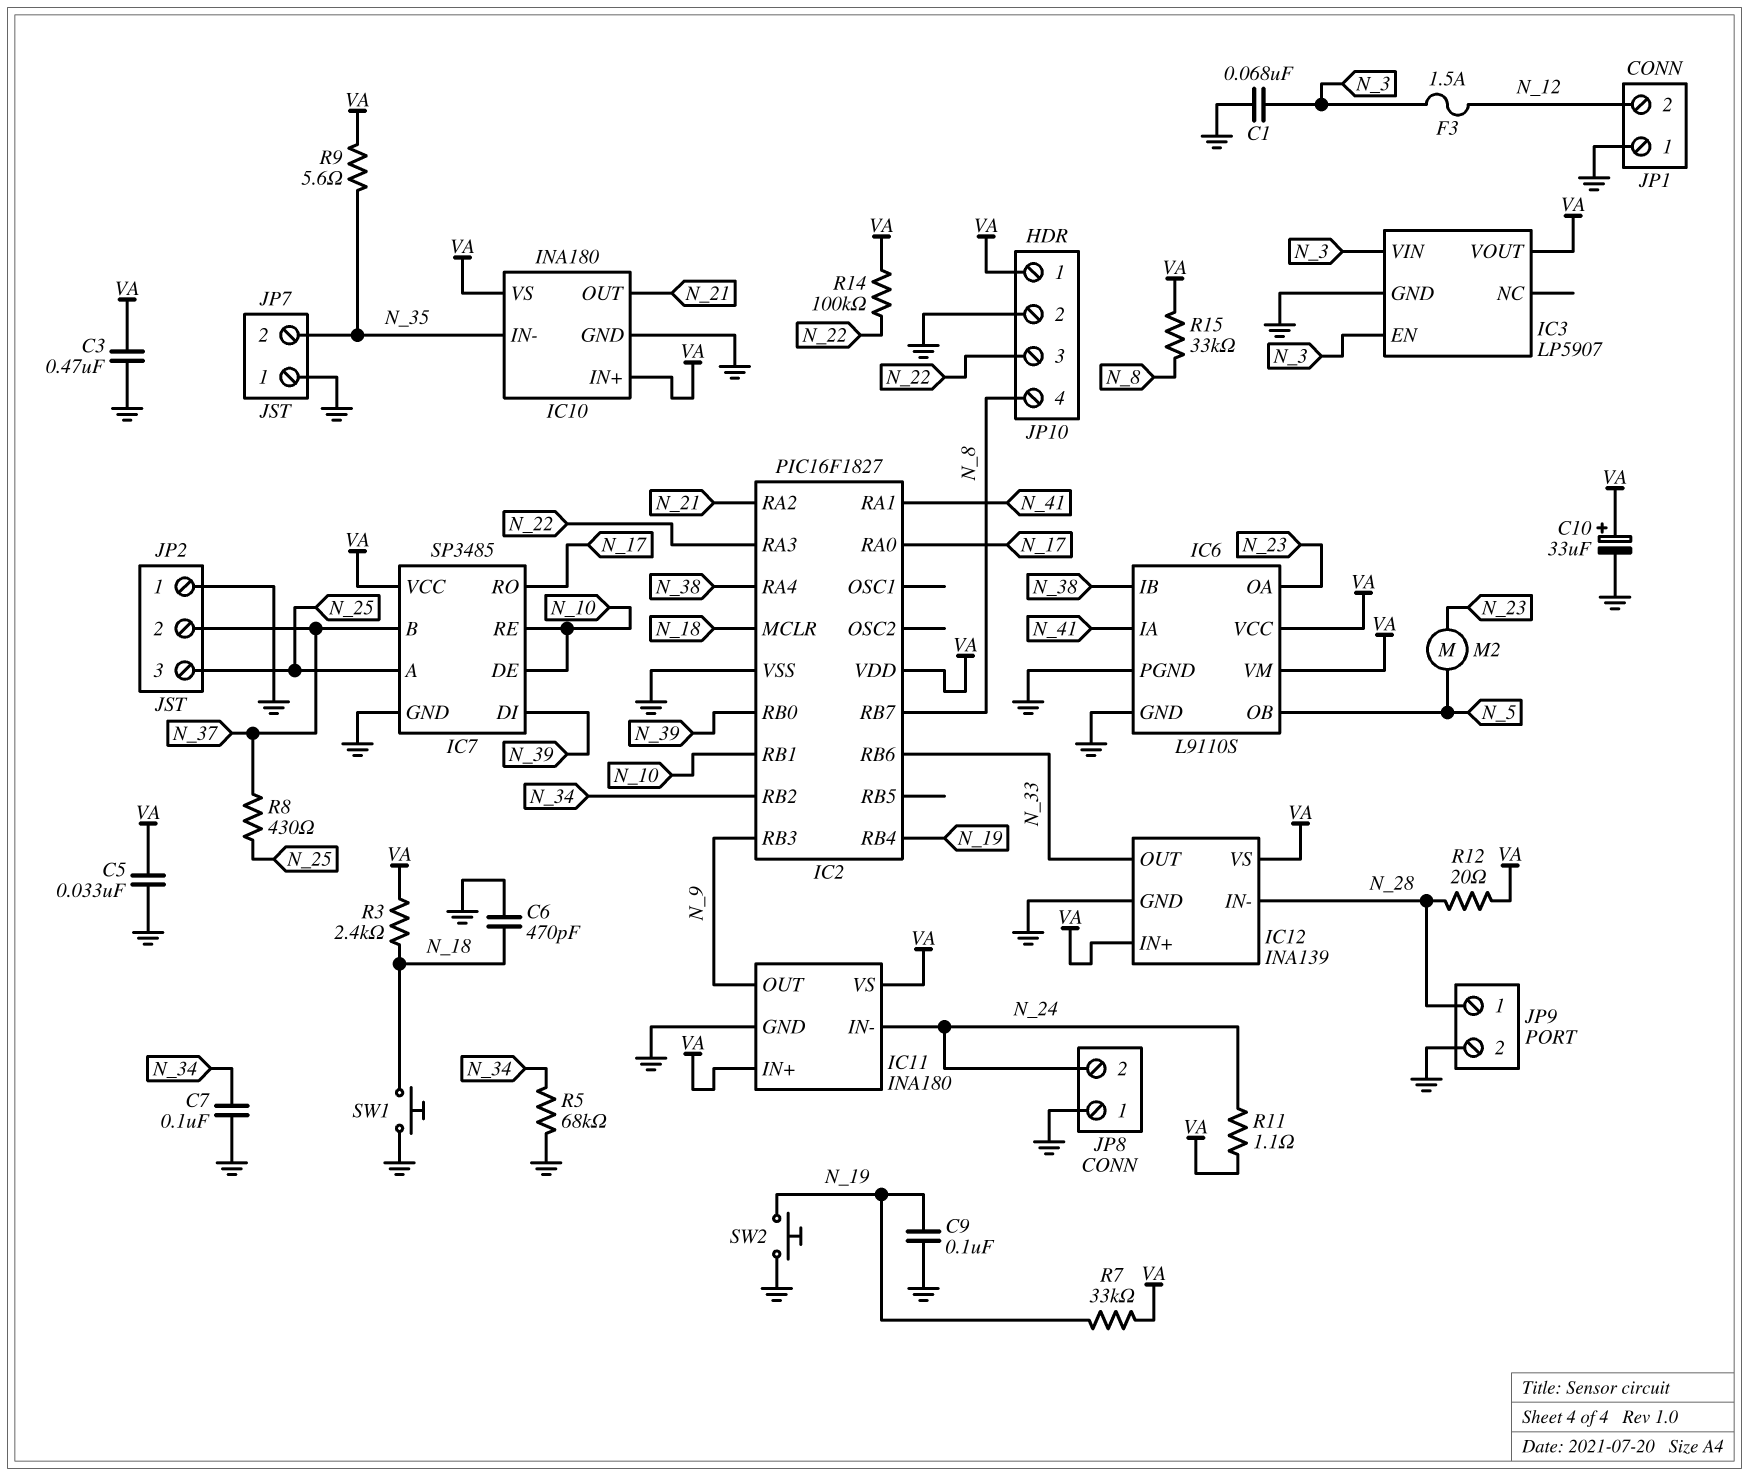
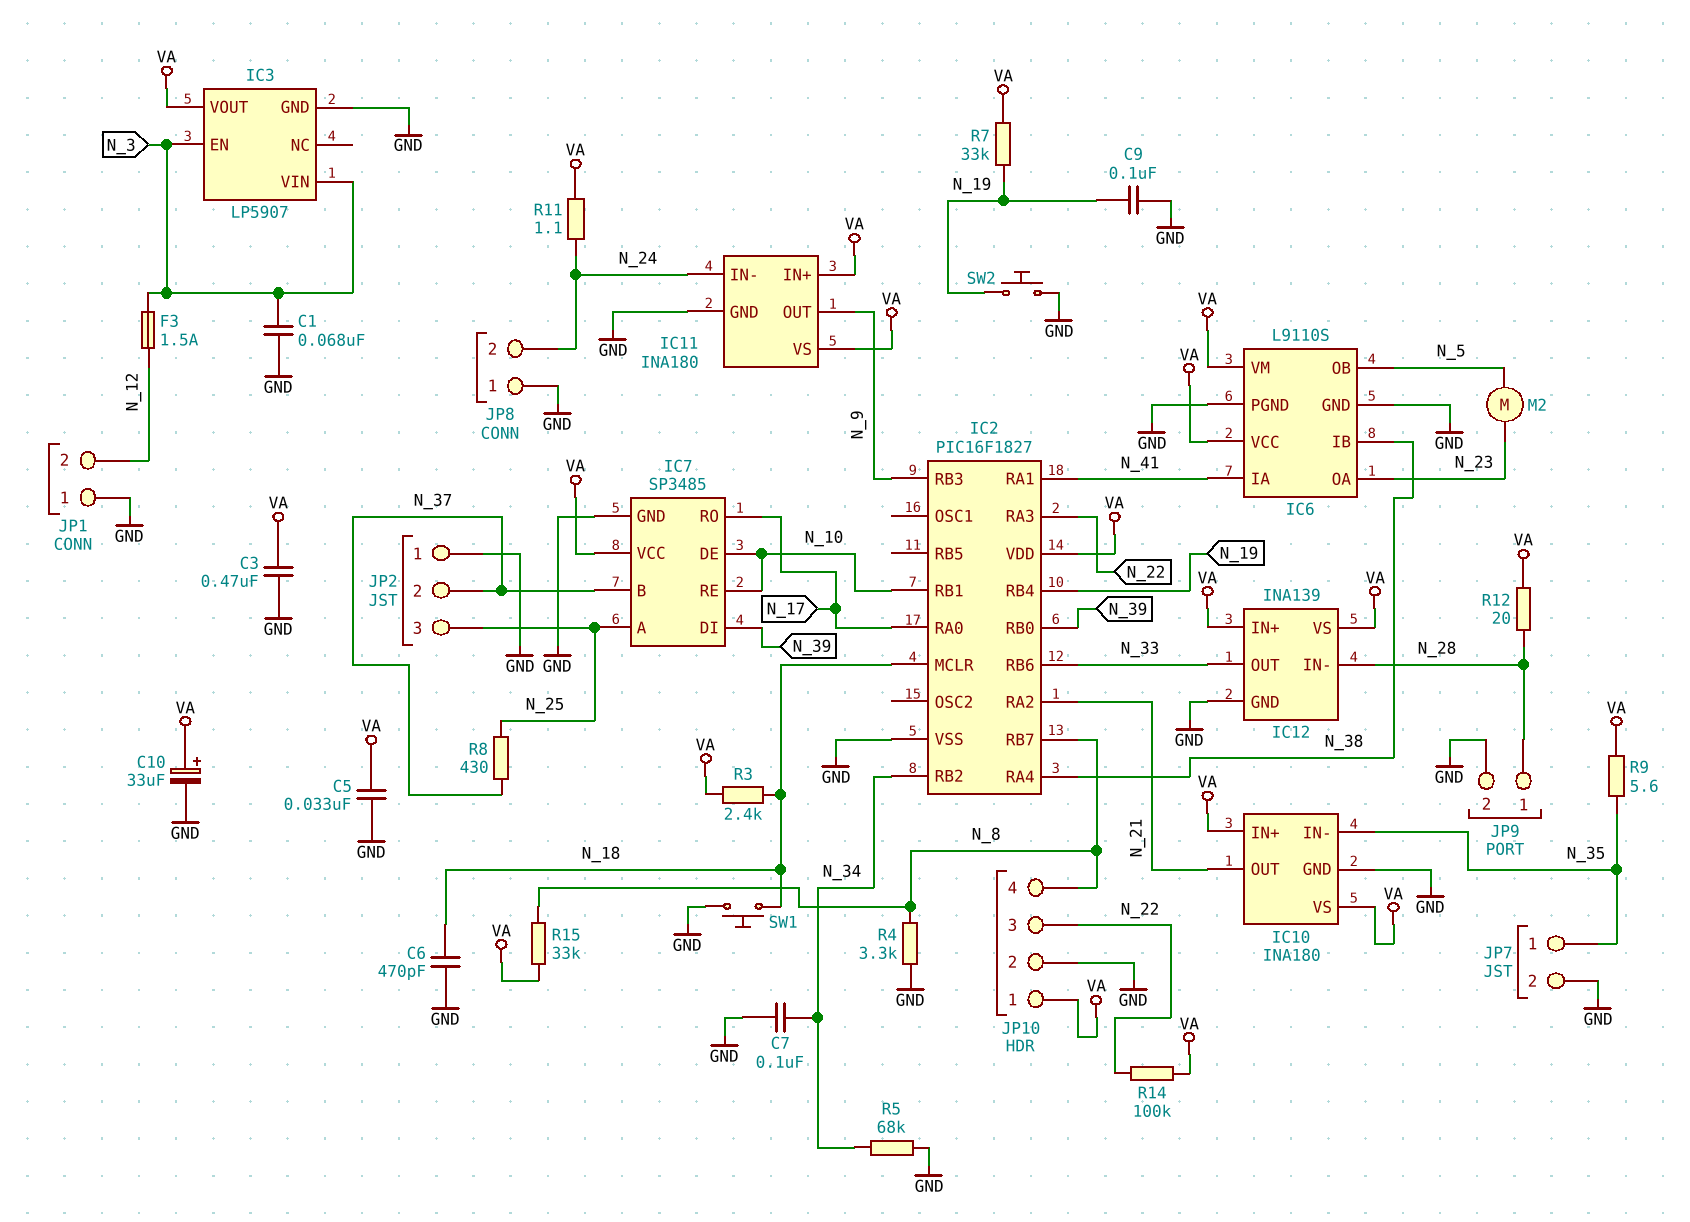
JP7 pin 1: GND -> N_35
JP7 pin 2: N_35 -> GND
R4: none -> 3.3k (GND, N_8)

